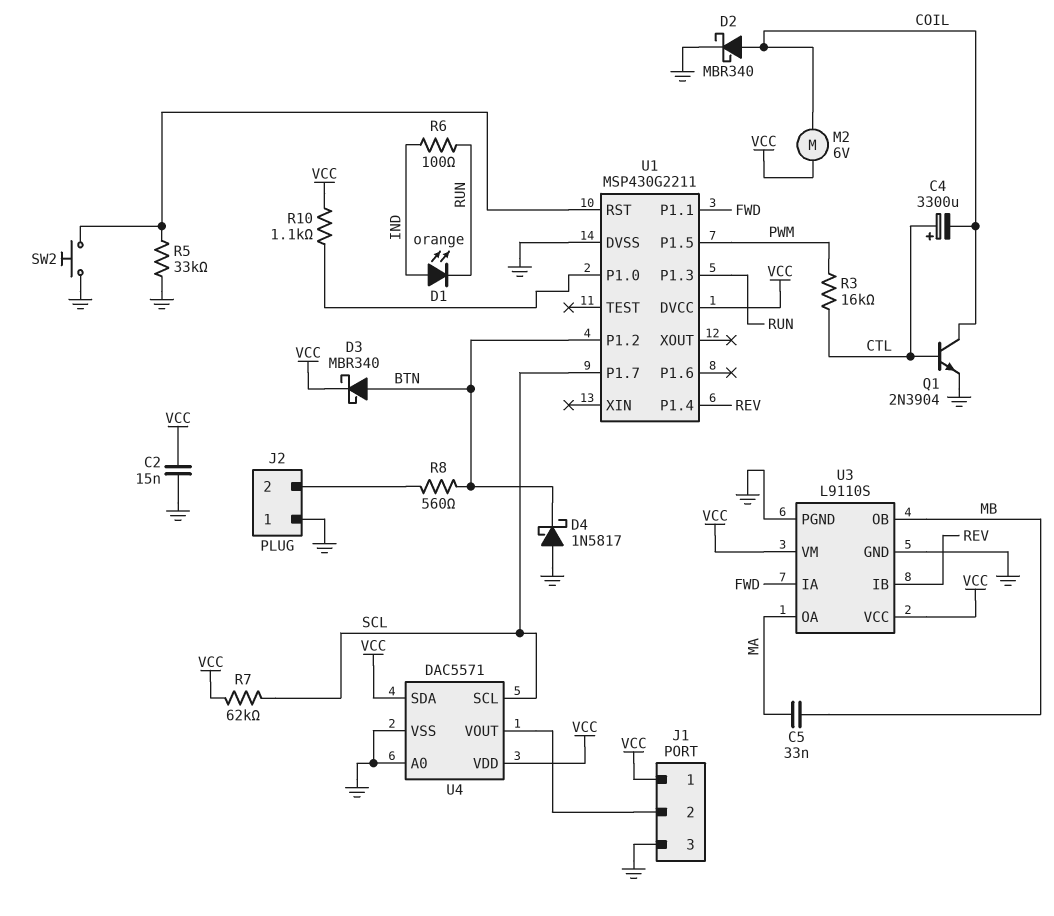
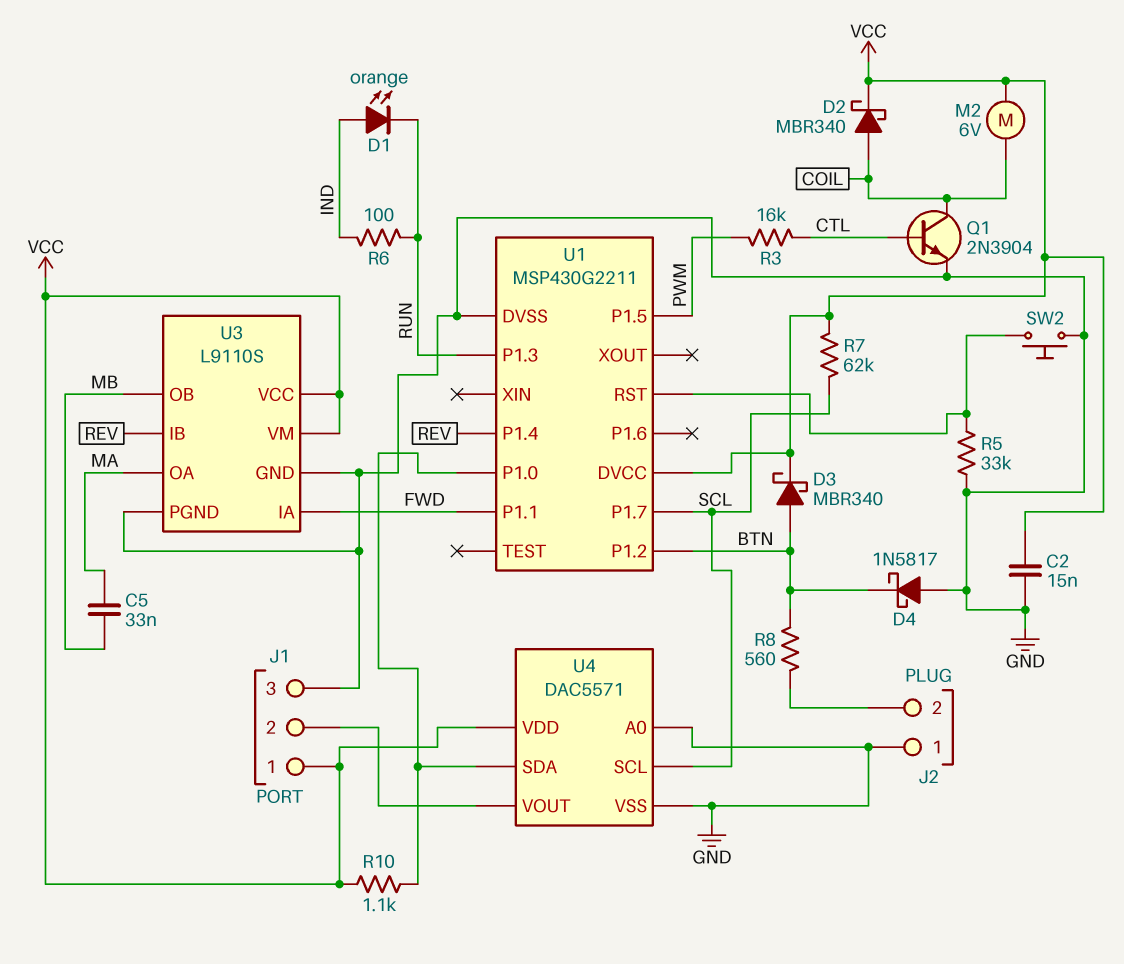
C4: 3300uF (plus CTL, minus COIL) -> none
D2: schottky MBR340 (A COIL, K GND) -> schottky MBR340 (A COIL, K VCC)
U4 pin SDA: VCC -> U1/P1.0

